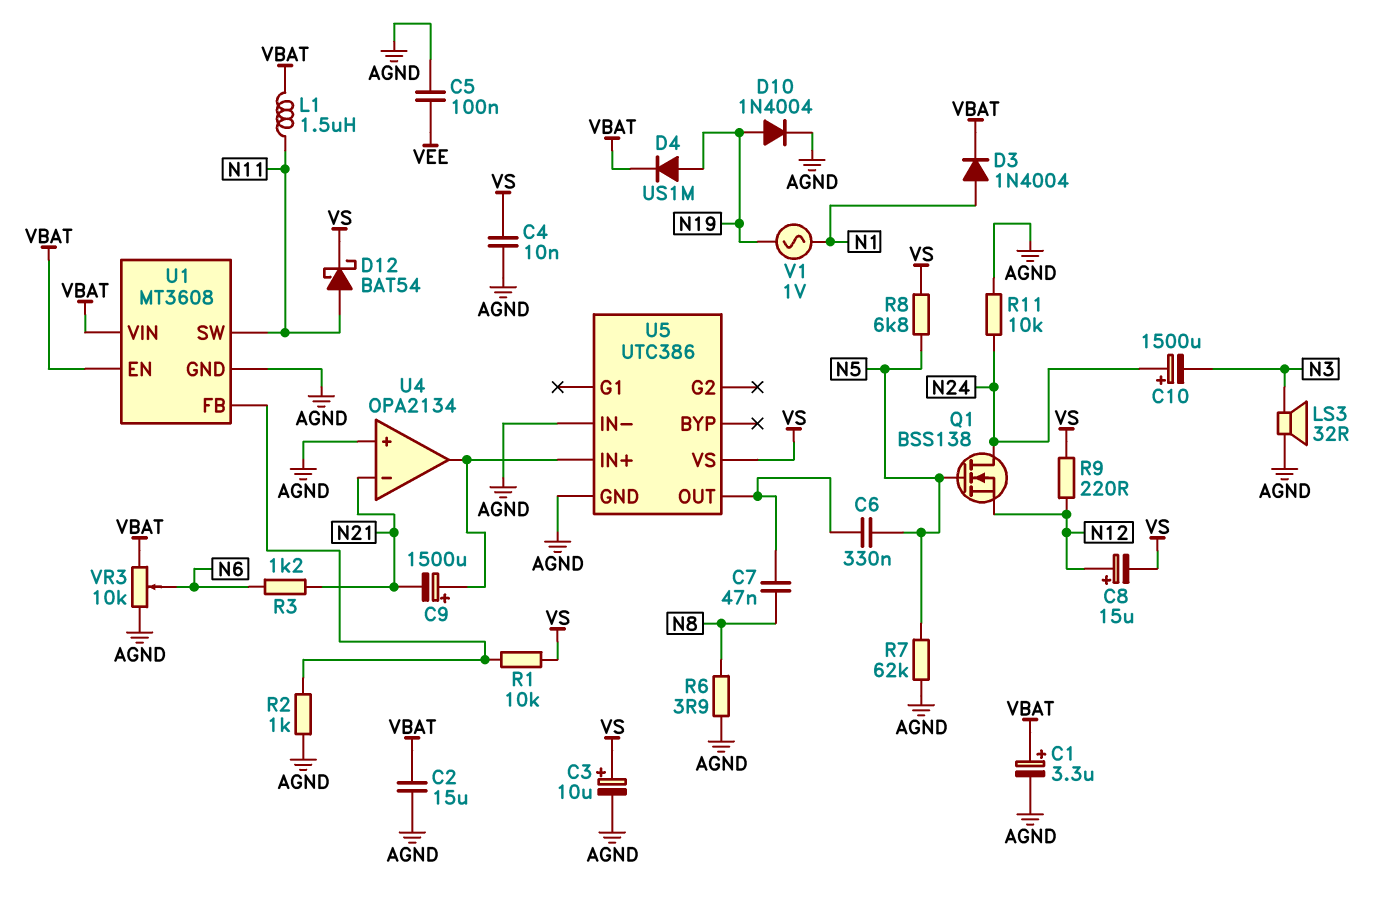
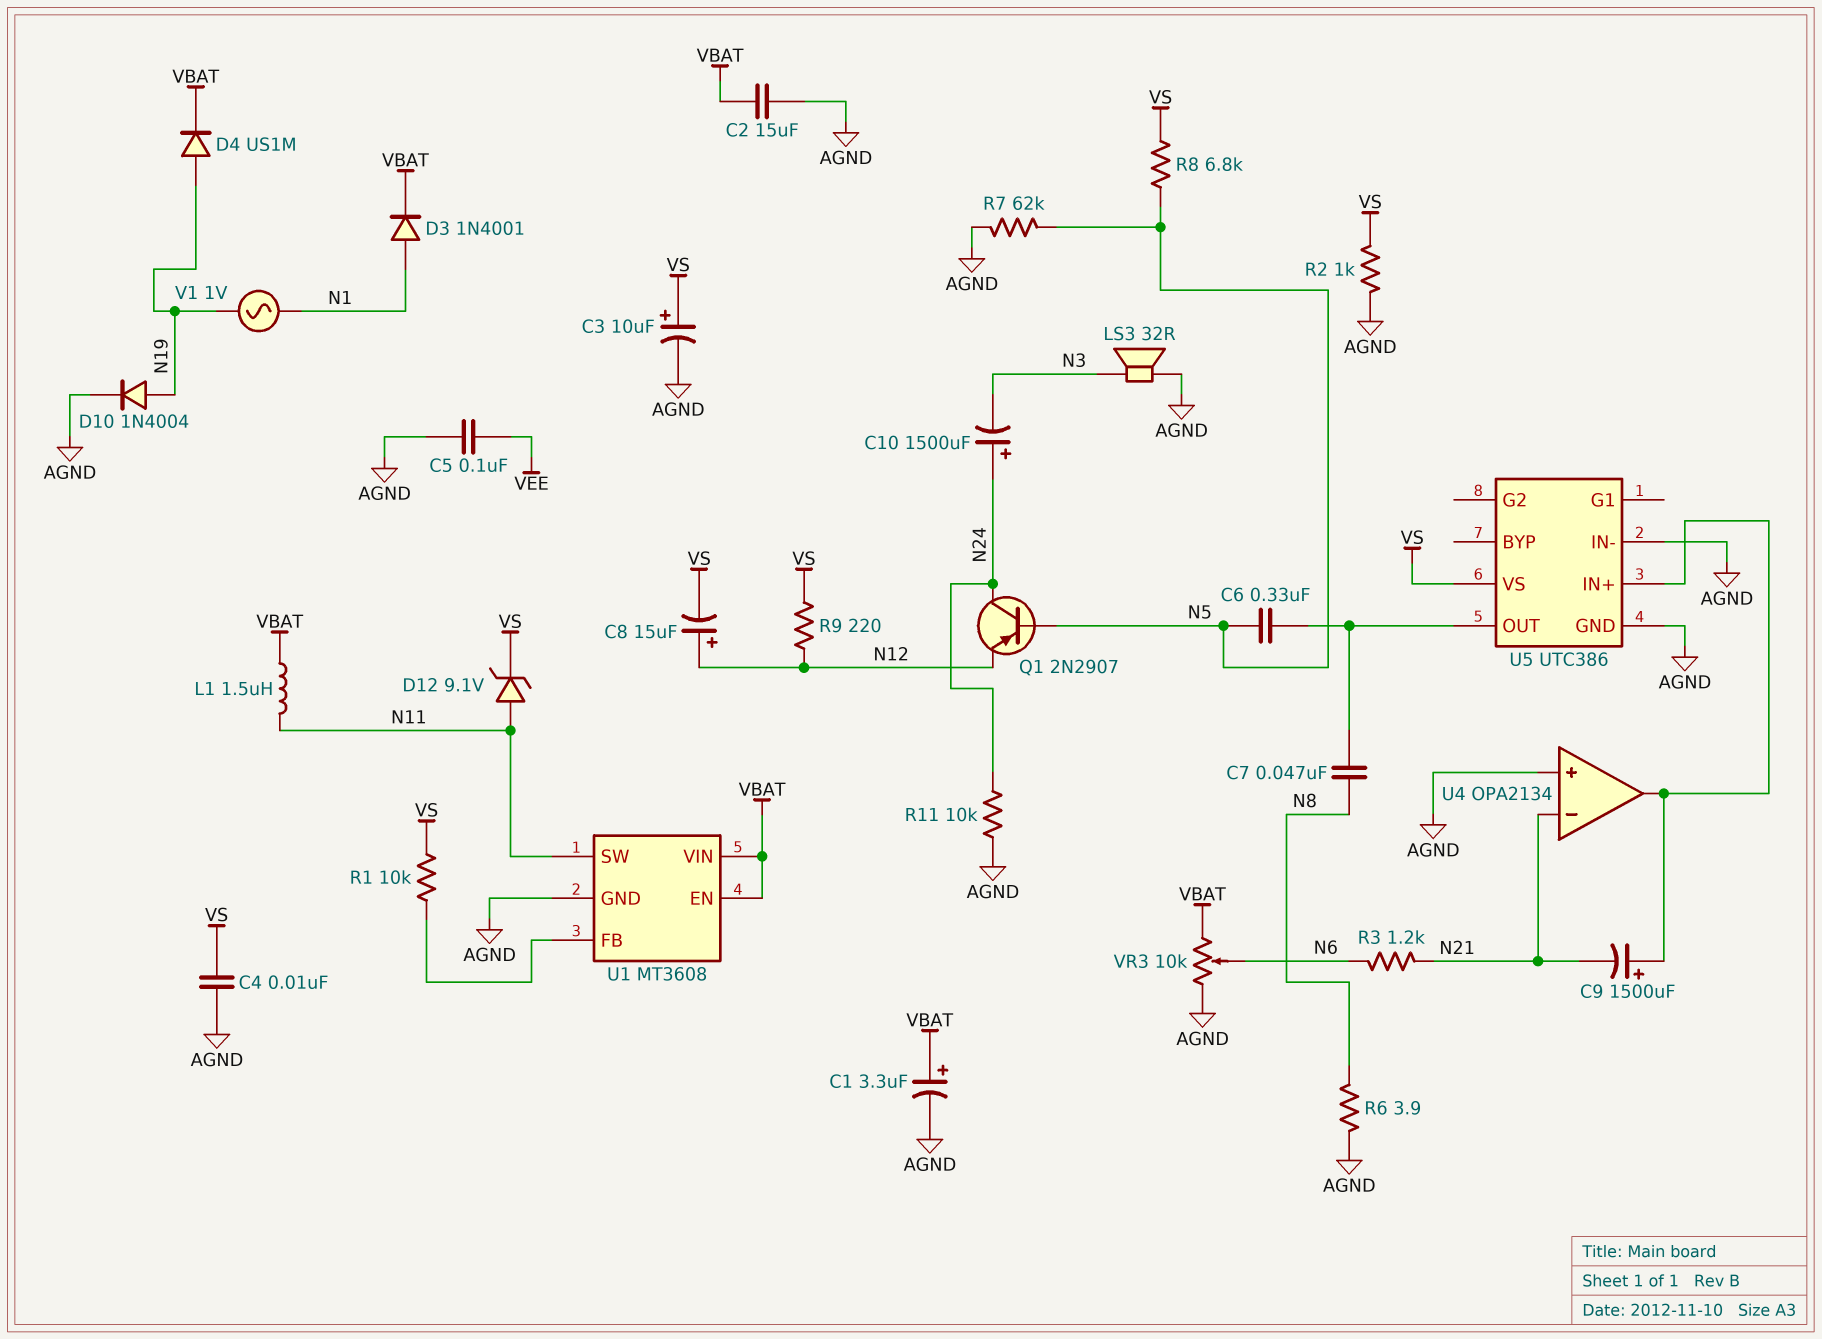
D3: diode 1N4004 (A N1, K VBAT) -> diode 1N4001 (A N1, K VBAT)
D12: schottky BAT54 (A N11, K VS) -> zener 9.1V (A N11, K VS)
Q1: NMOS BSS138 (G N5, D N24, S N12) -> PNP 2N2907 (B N5, C N24, E N12)
R2: 1k (AGND, U1/FB) -> 1k (AGND, VS)

